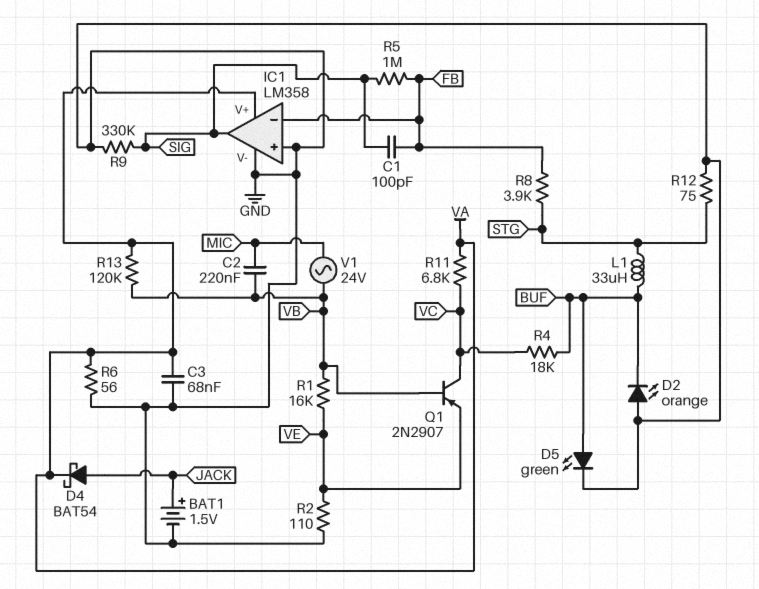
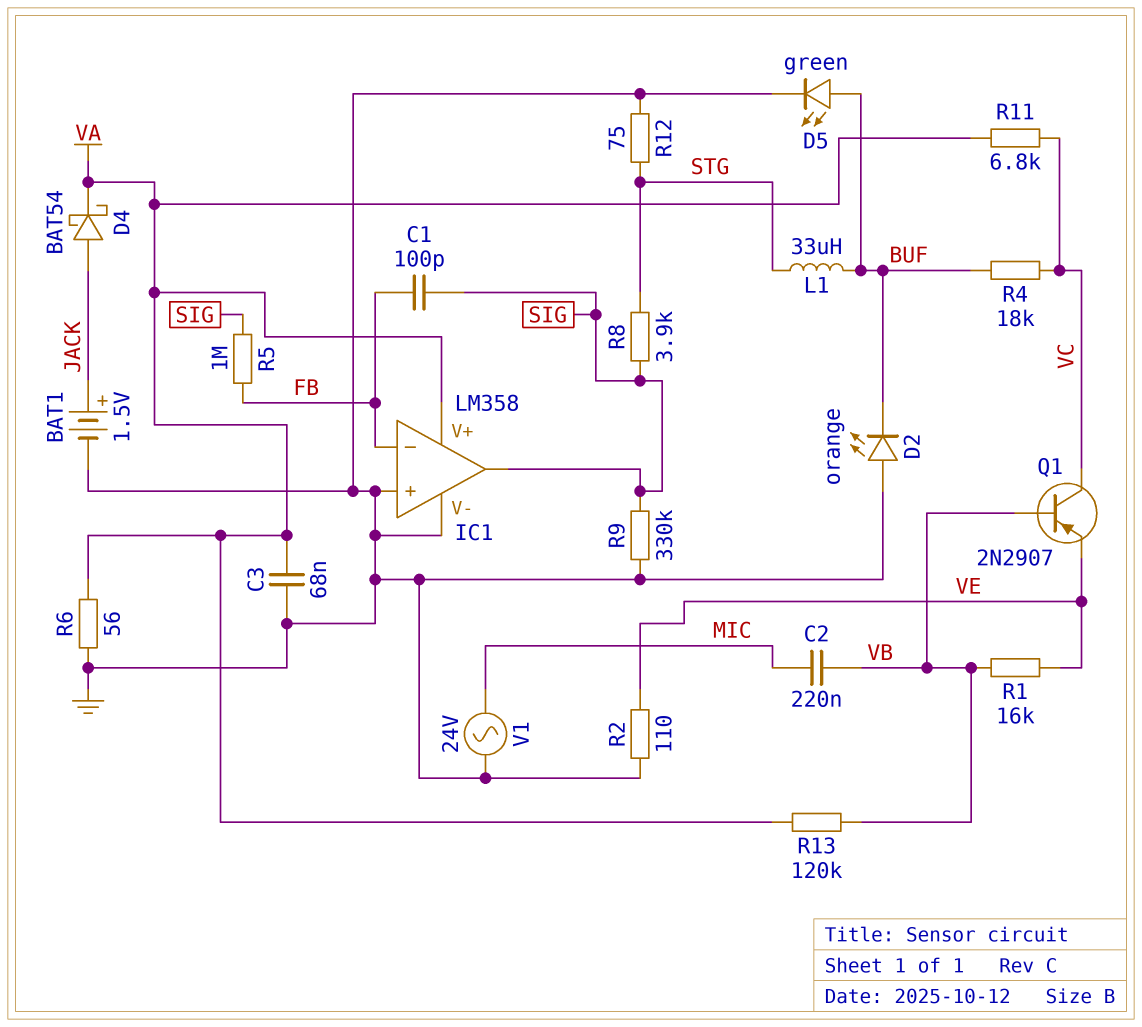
R8: 3.9k (FB, STG) -> 3.9k (SIG, STG)
V1: AC 24V (MIC, VB) -> AC 24V (GND, MIC)

